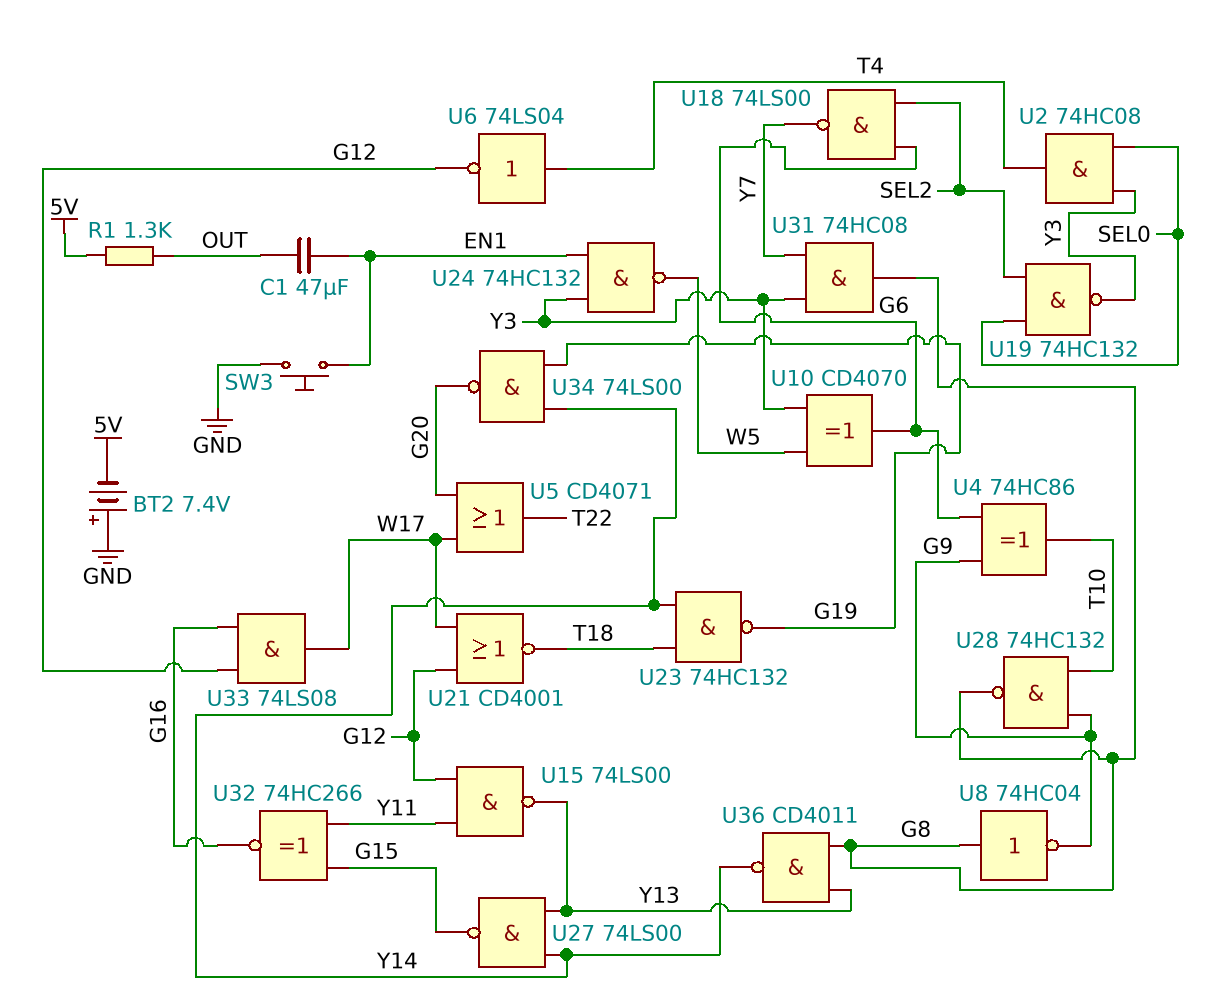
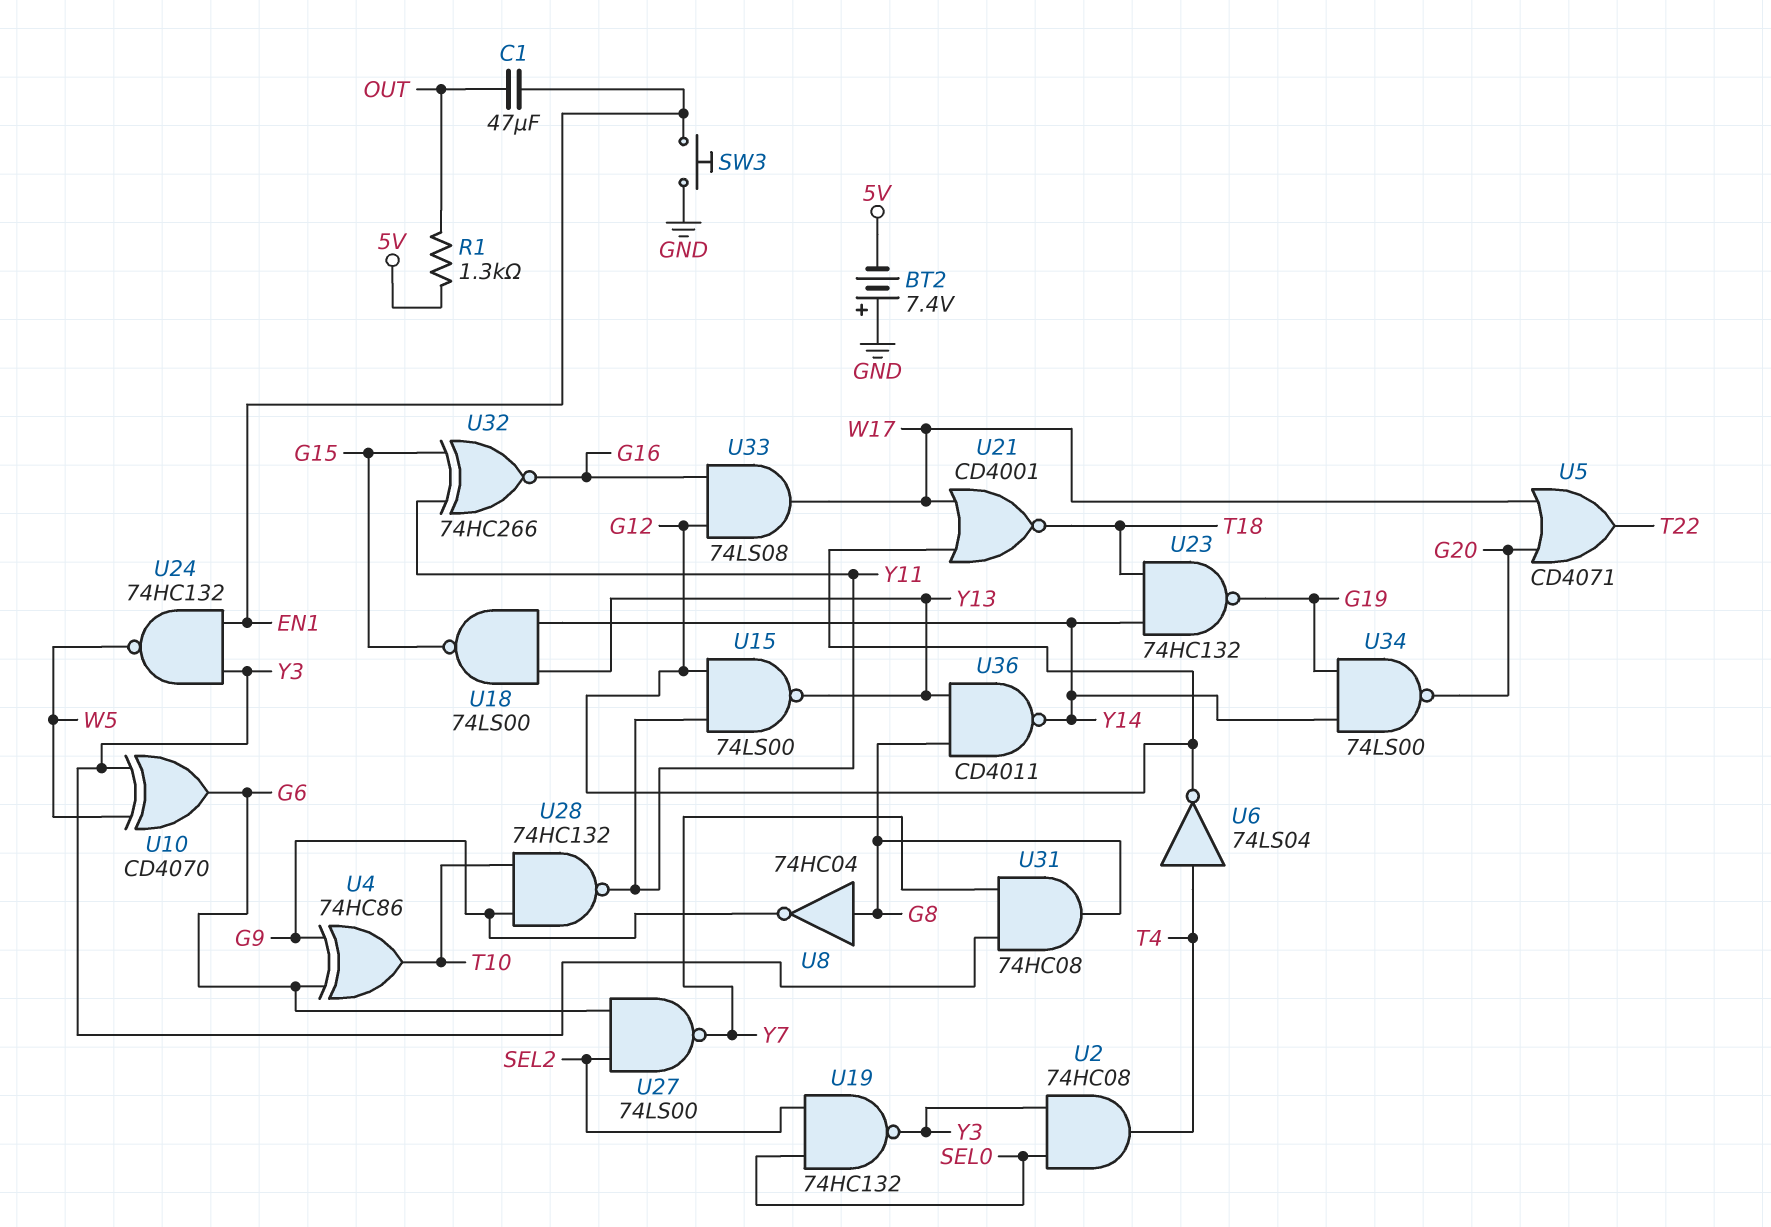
U18: NAND 74LS00 (in G6, in SEL2, out Y7) -> NAND 74LS00 (in Y13, in Y14, out G15)
U27: NAND 74LS00 (in Y13, in Y14, out G15) -> NAND 74LS00 (in G6, in SEL2, out Y7)
U28: NAND 74HC132 (in G9, in T10, out G8) -> NAND 74HC132 (in G9, in T10, out Y11)

